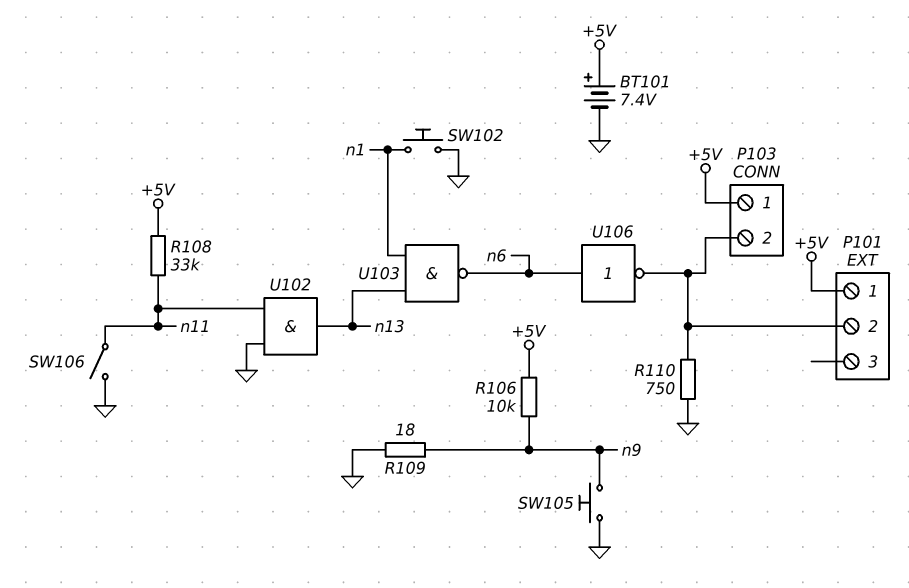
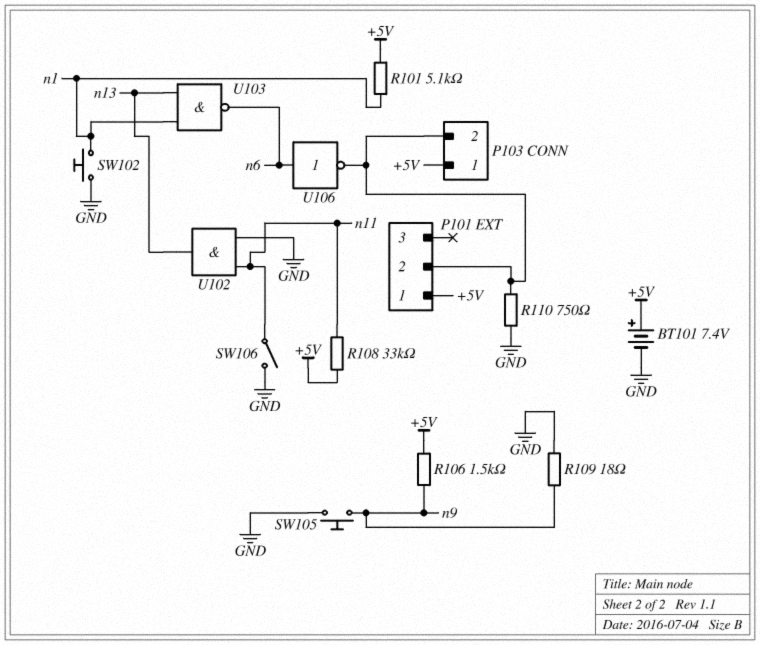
R101: none -> 5.1k (+5V, n1)
R106: 10k (+5V, n9) -> 1.5k (+5V, n9)

